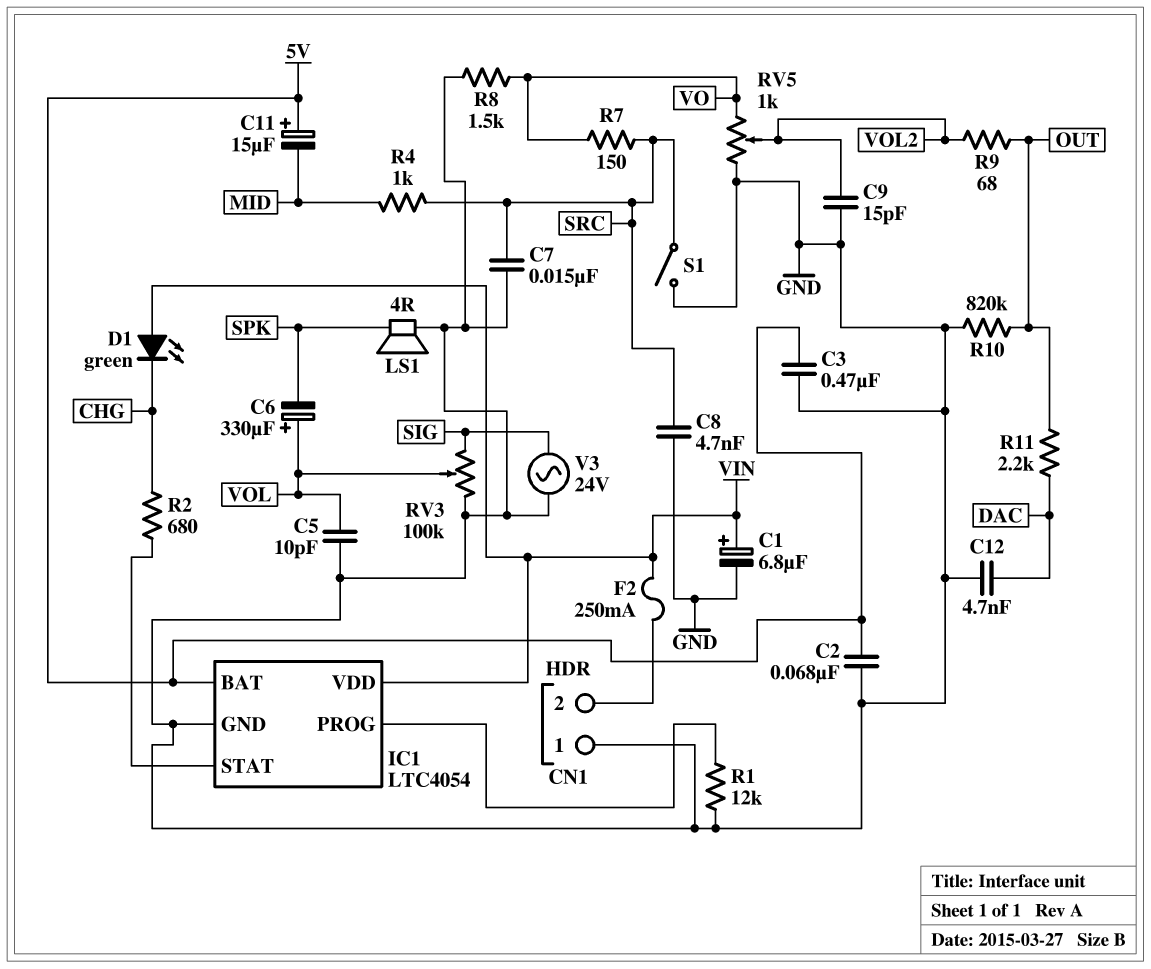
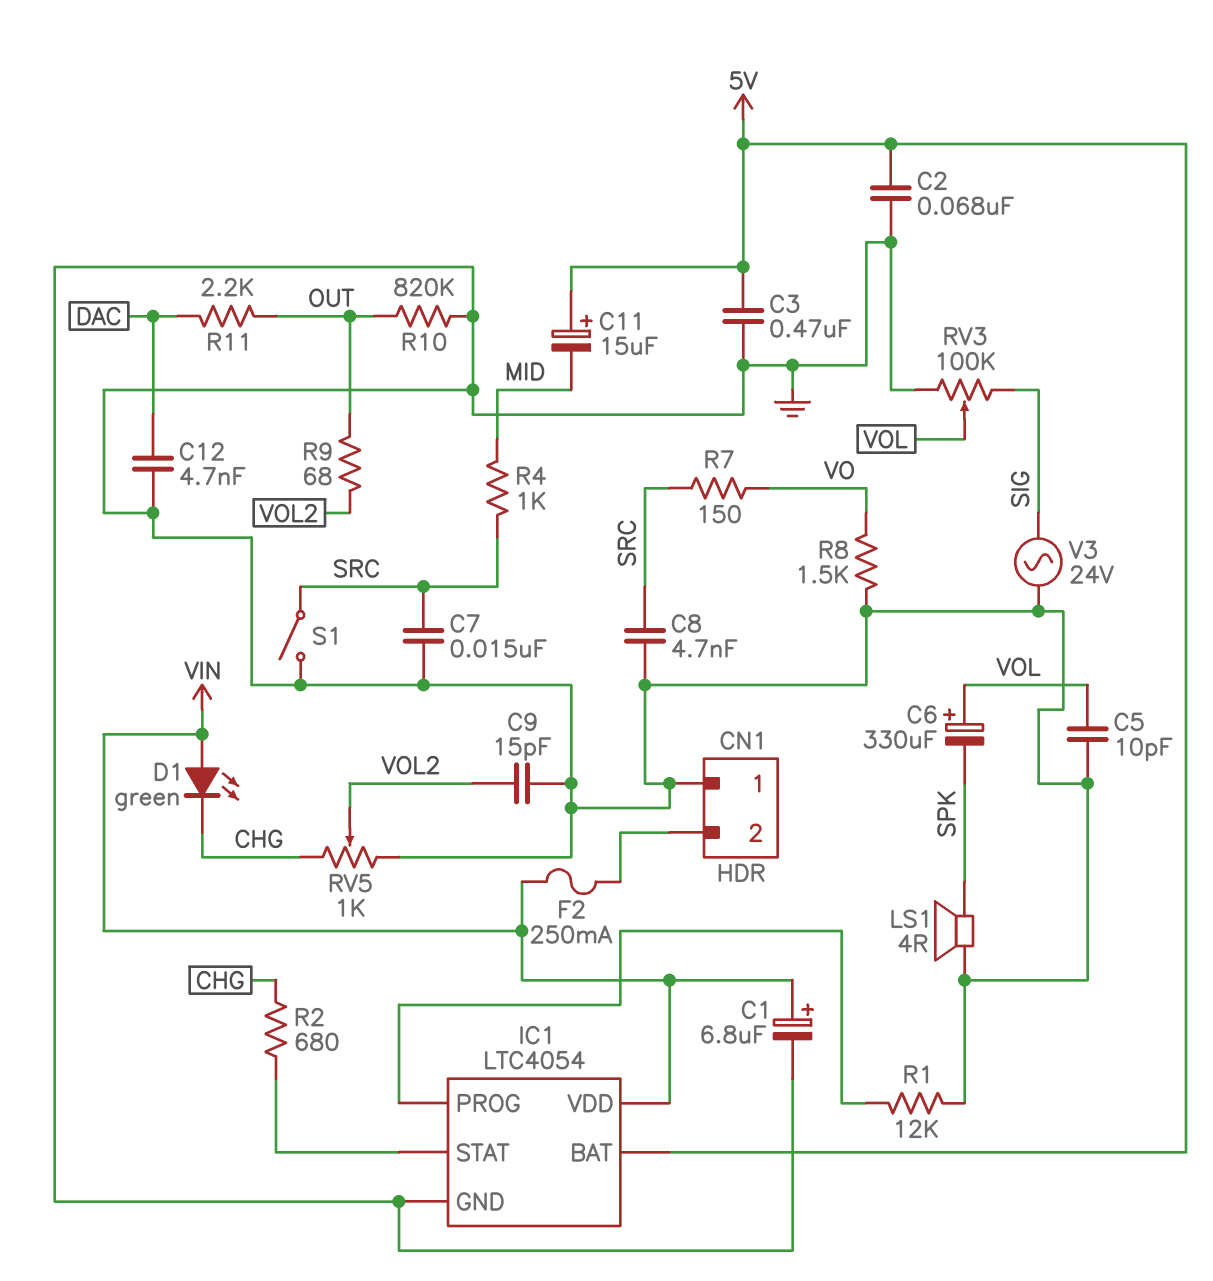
RV5: 1k (GND, VO, wiper VOL2) -> 1k (CHG, GND, wiper VOL2)

